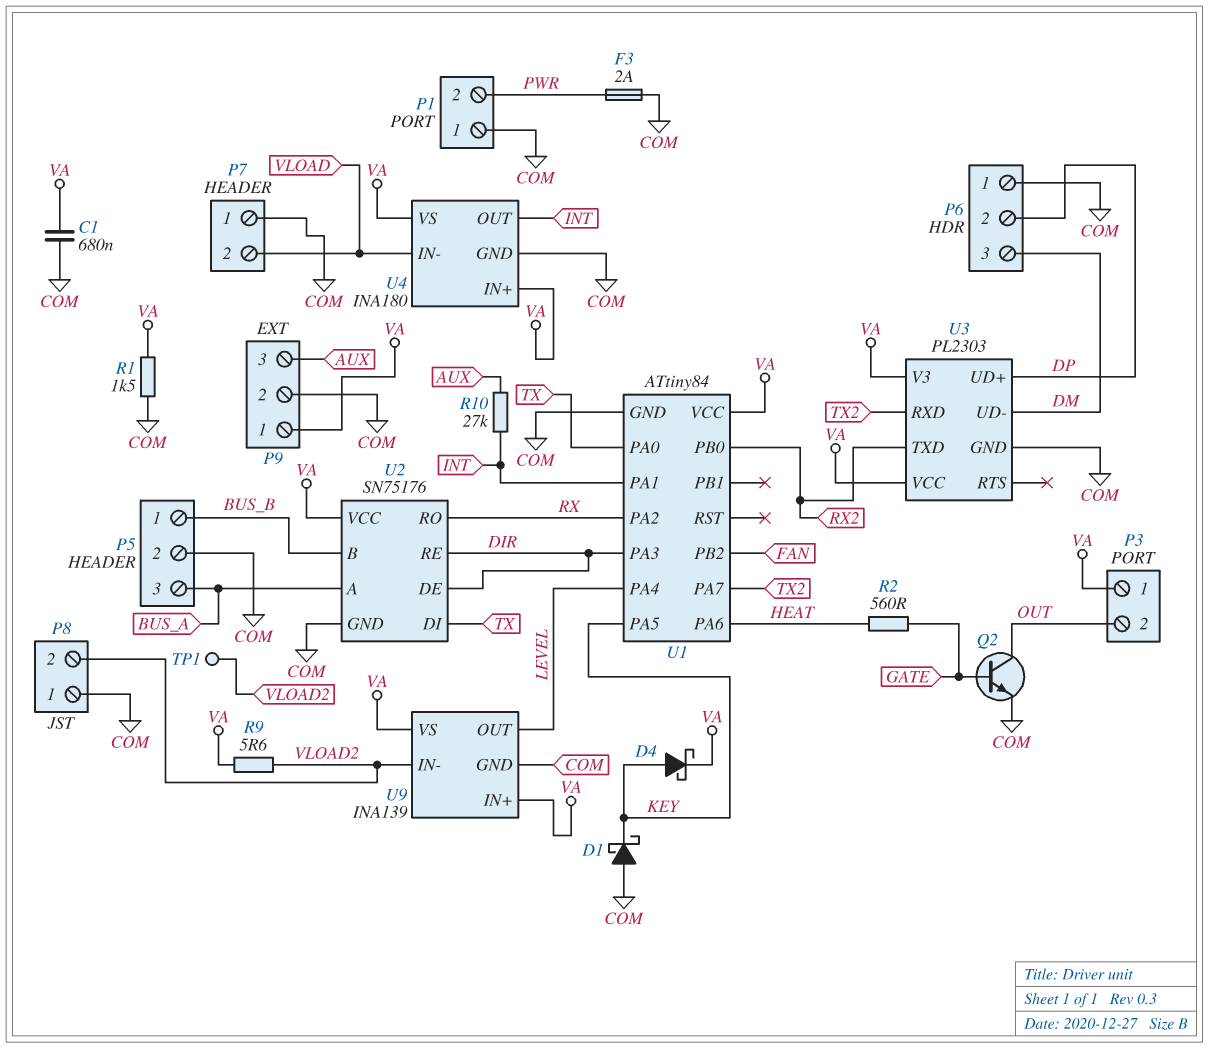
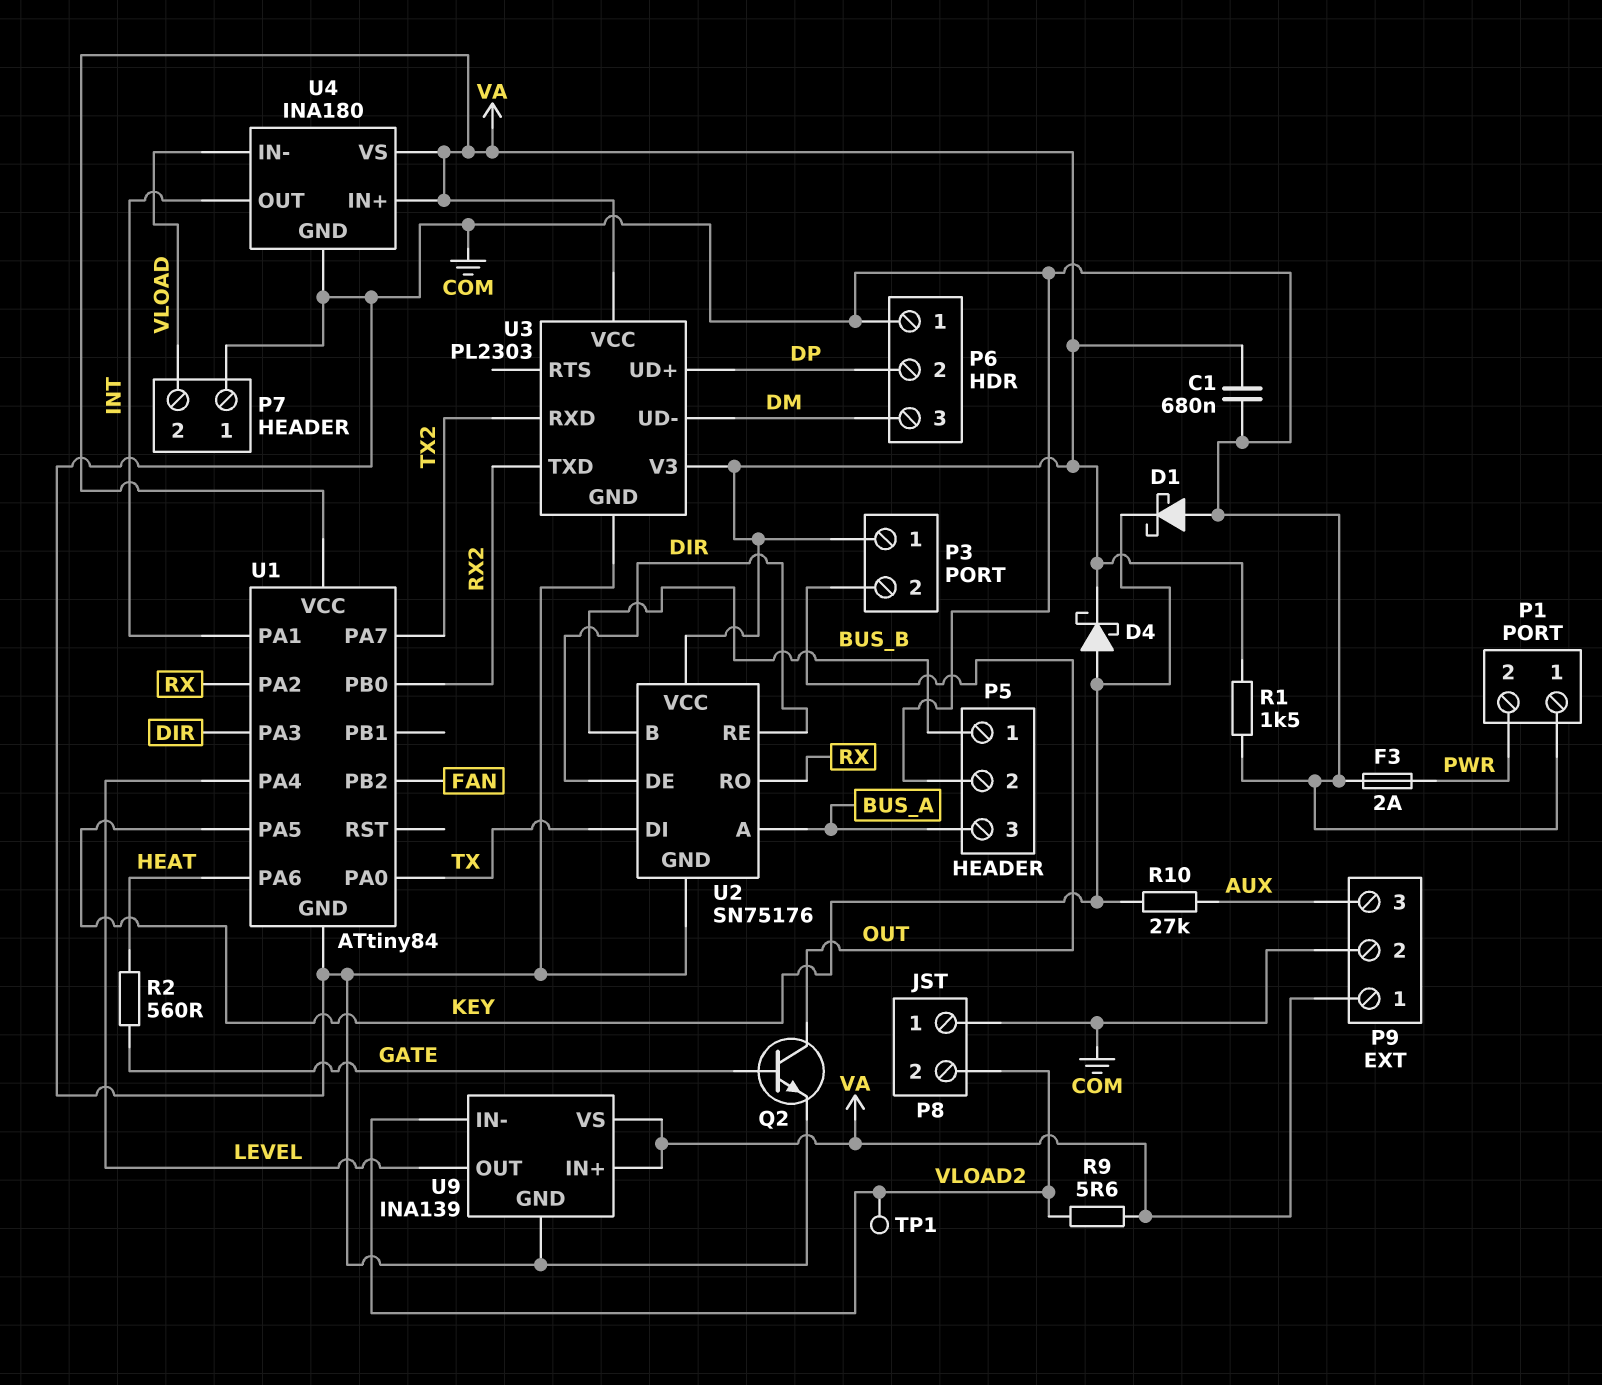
R10: 27k (AUX, INT) -> 27k (AUX, KEY)

